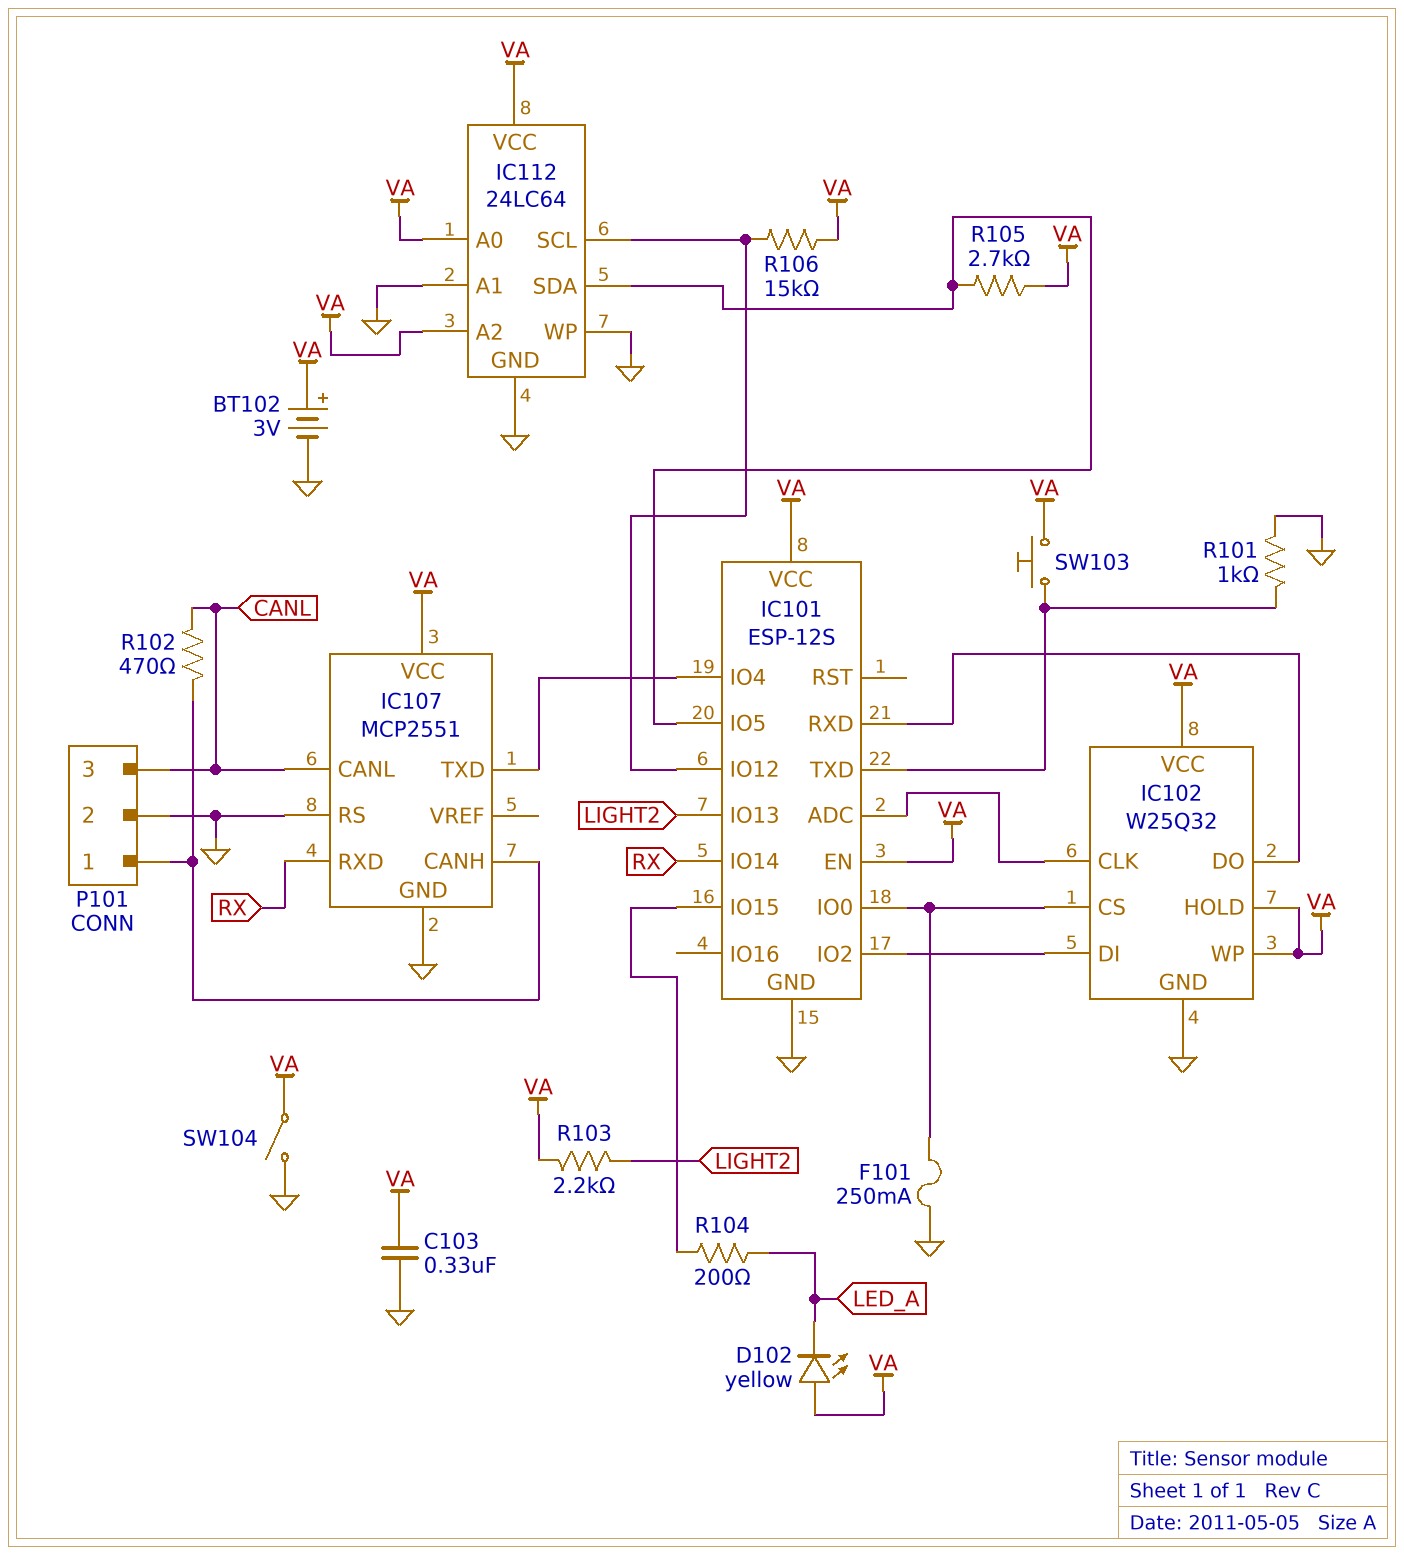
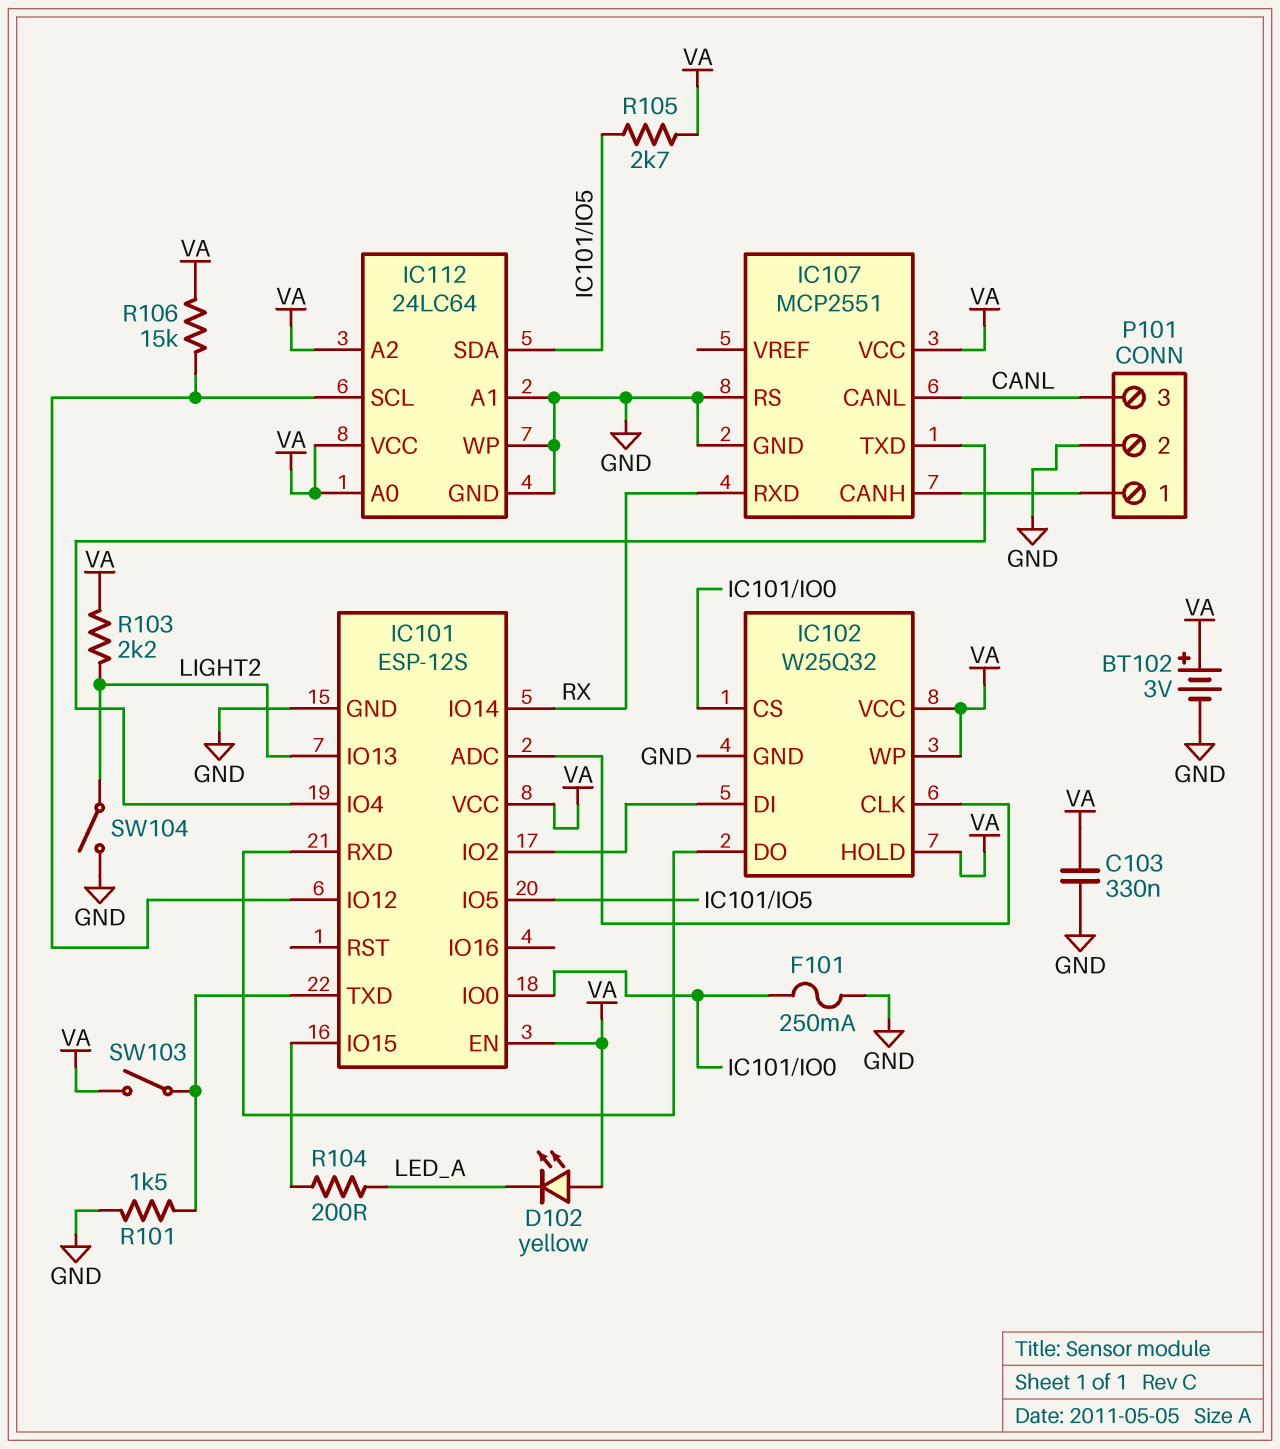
R101: 1k (GND, IC101/TXD) -> 1.5k (GND, IC101/TXD)
R102: 470 (CANL, IC107/CANH) -> none
SW103: button (IC101/TXD, VA) -> switch (IC101/TXD, VA)
SW104: switch (GND, VA) -> switch (GND, LIGHT2)

